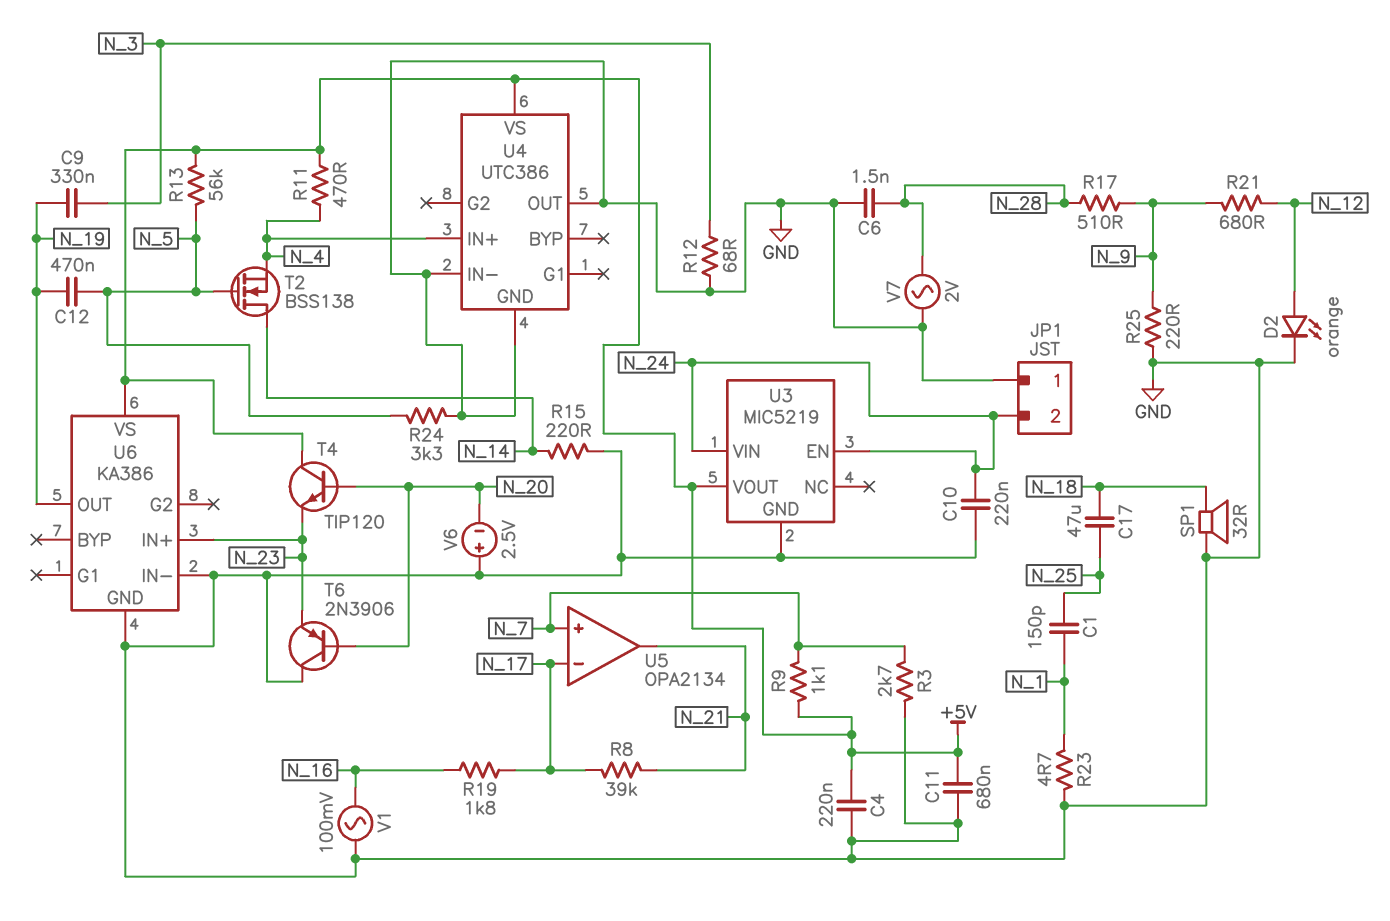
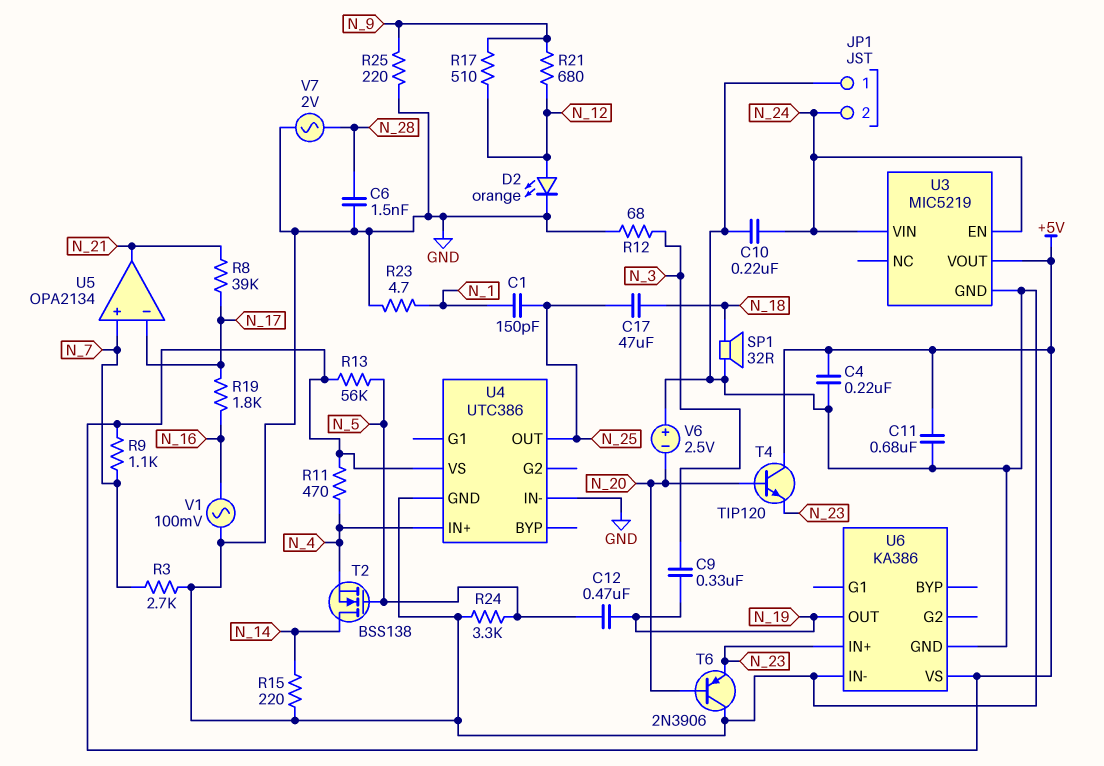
R17: 510 (N_9, N_28) -> 510 (N_9, N_12)
U4 pin OUT: GND -> N_25

